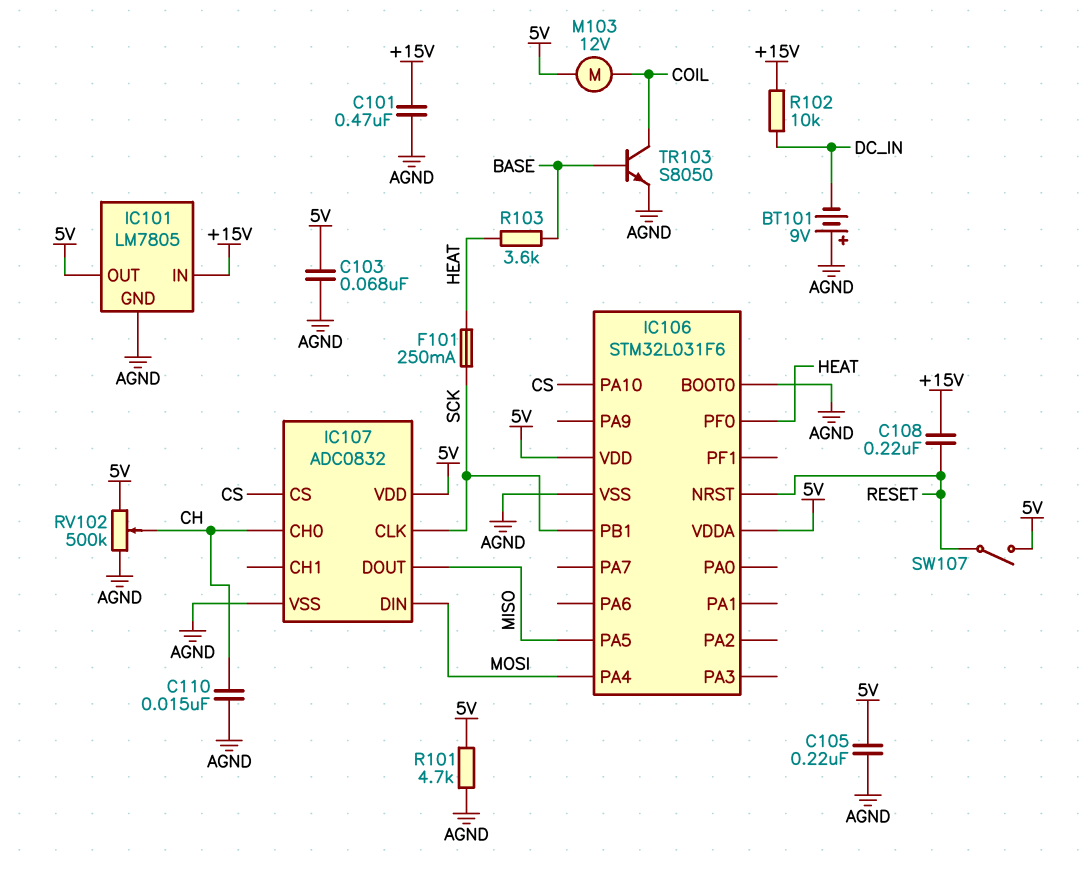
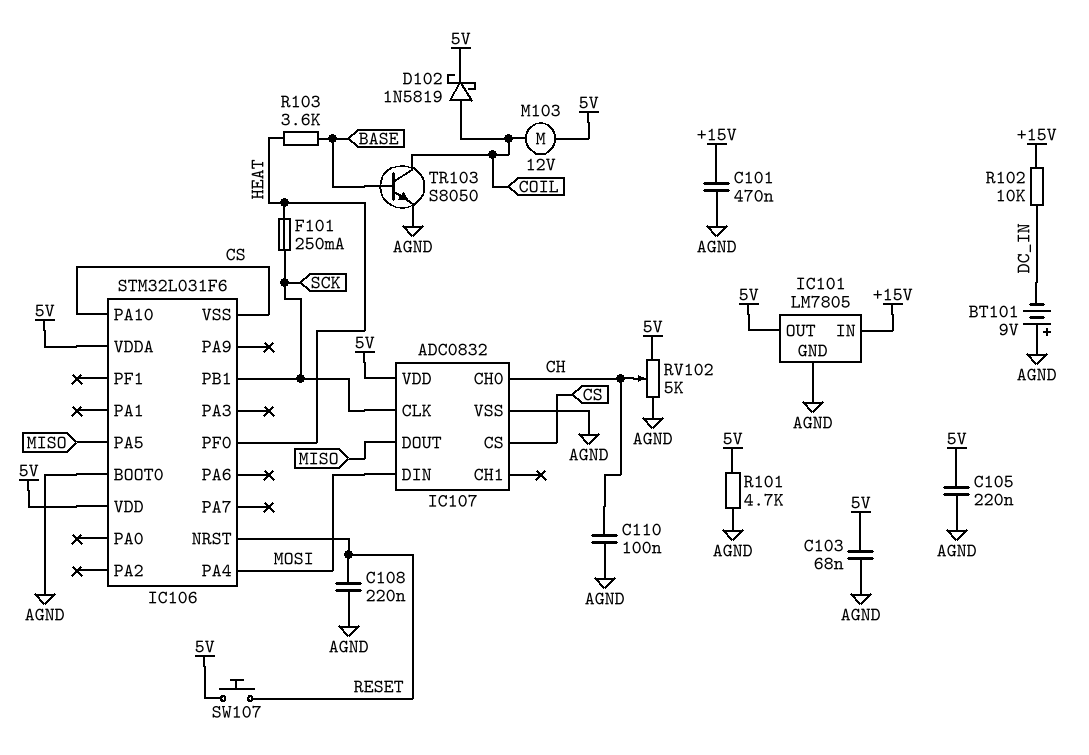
C108: 220nF (+15V, RESET) -> 220nF (AGND, RESET)
C110: 15nF (AGND, CH) -> 100nF (AGND, CH)
D102: none -> schottky 1N5819 (A COIL, K 5V)
IC106 pin VSS: AGND -> CS
RV102: 500k (5V, AGND, wiper CH) -> 5k (5V, AGND, wiper CH)
SW107: switch (5V, RESET) -> button (5V, RESET)

